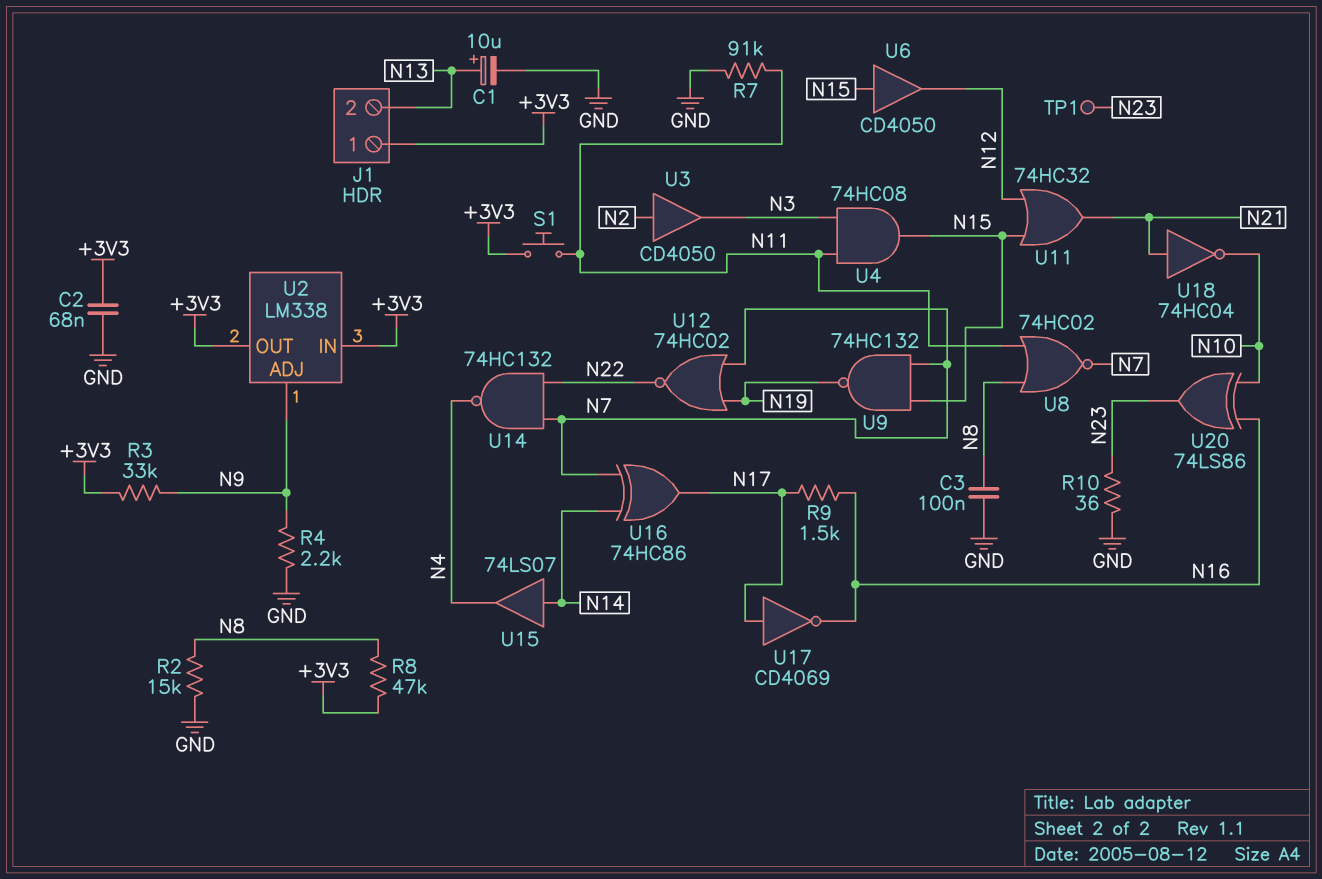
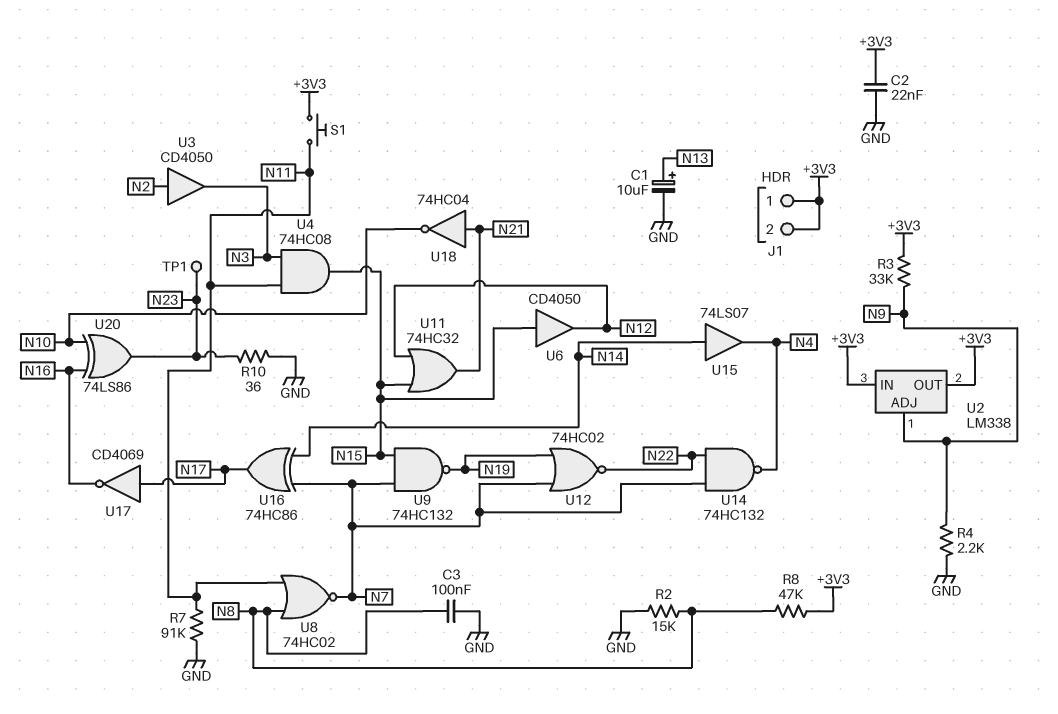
C2: 68nF (+3V3, GND) -> 22nF (+3V3, GND)
J1 pin 2: N13 -> +3V3
R9: 1.5k (N16, N17) -> none

